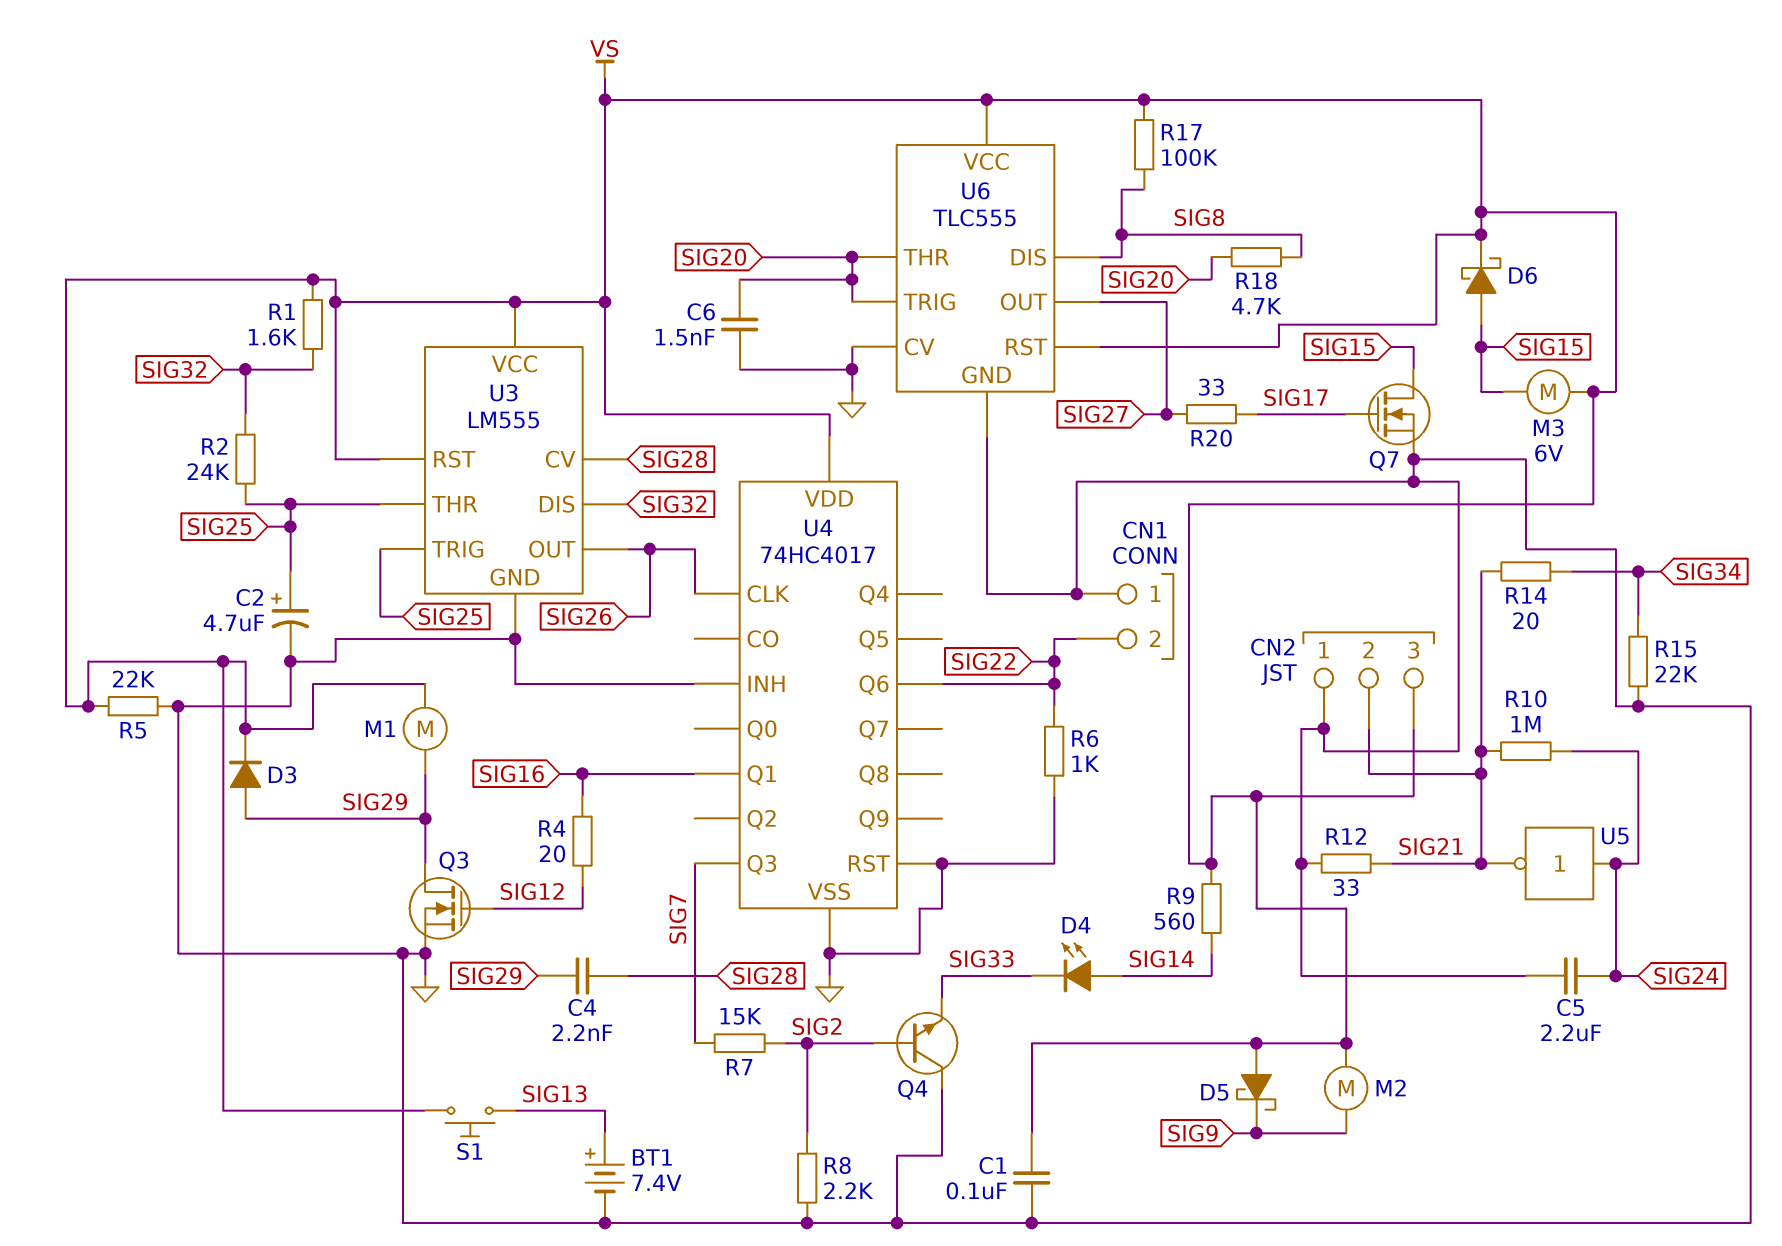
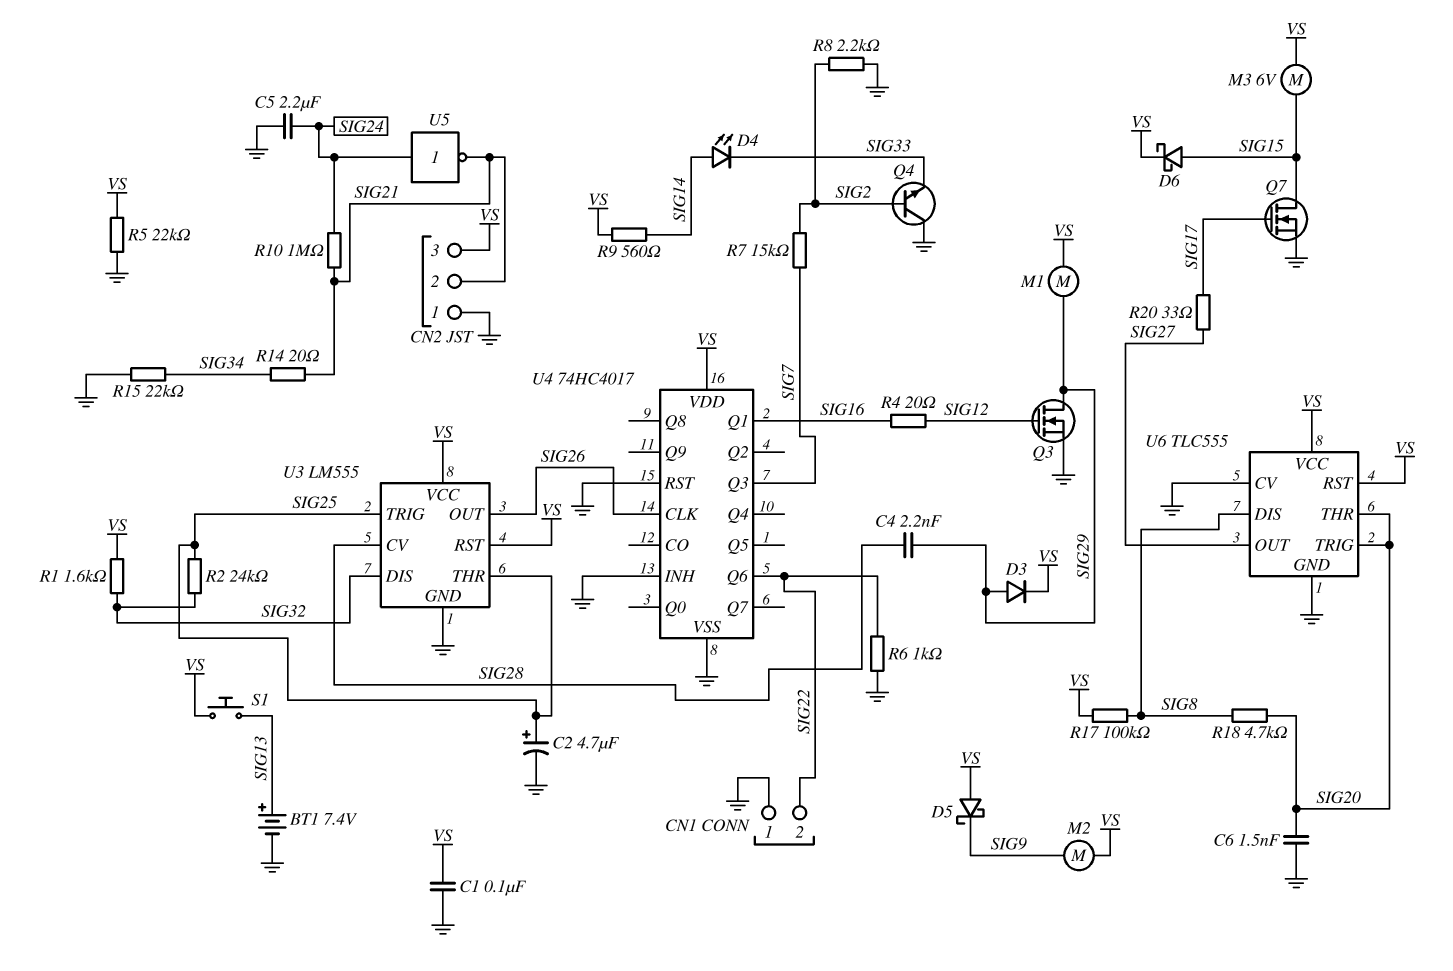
R12: 33 (GND, SIG21) -> none

